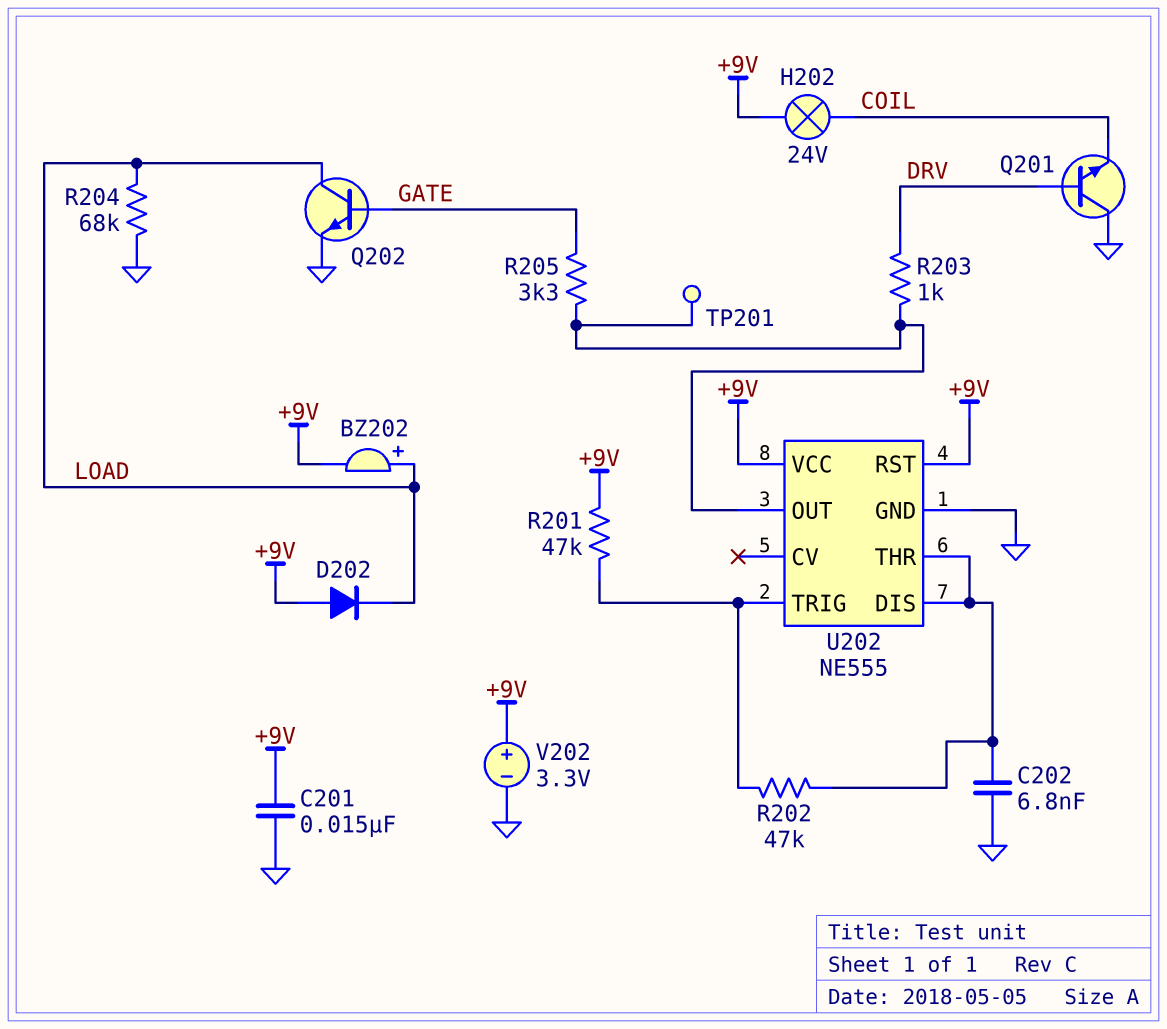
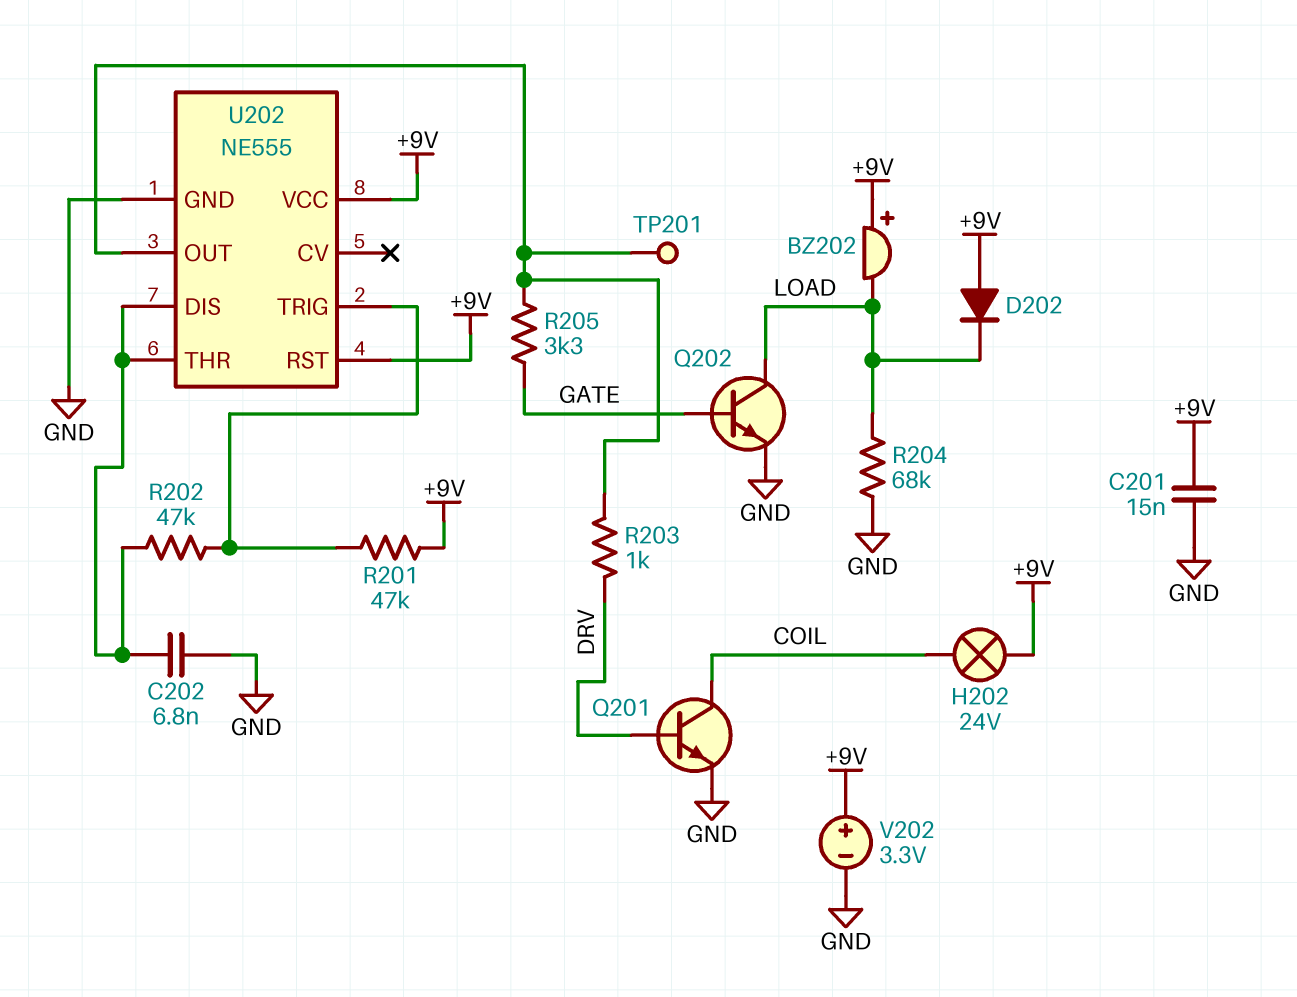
BZ202: buzzer (plus LOAD, minus +9V) -> buzzer (plus +9V, minus LOAD)
Q201: NPN (B DRV, C GND, E COIL) -> NPN (B DRV, C COIL, E GND)

